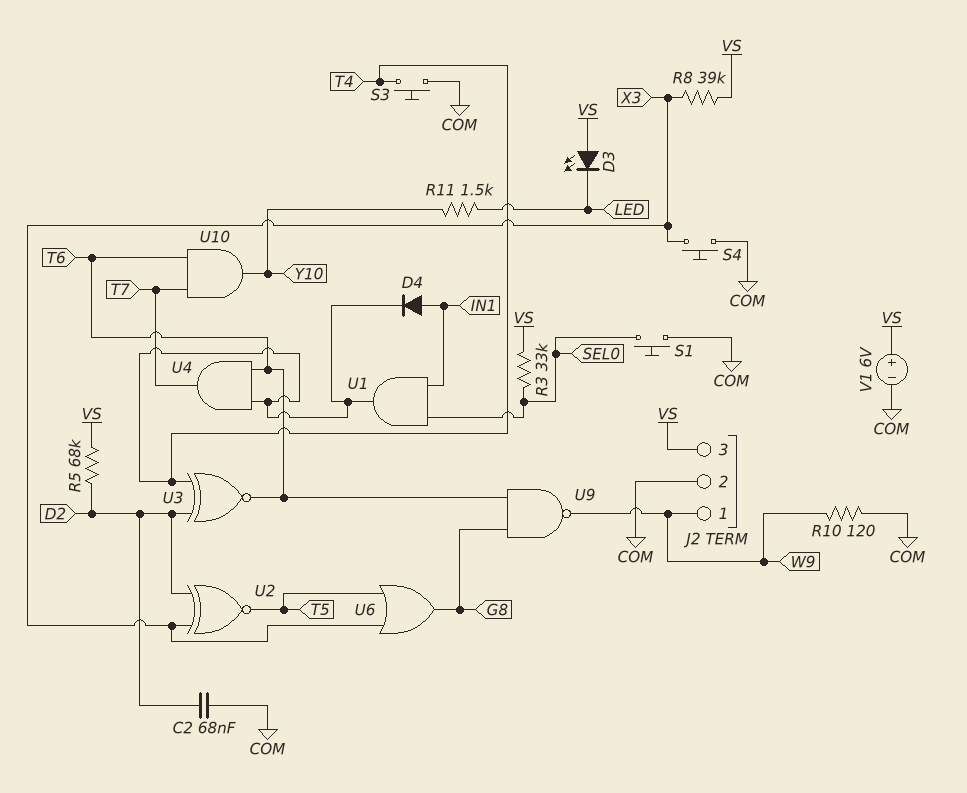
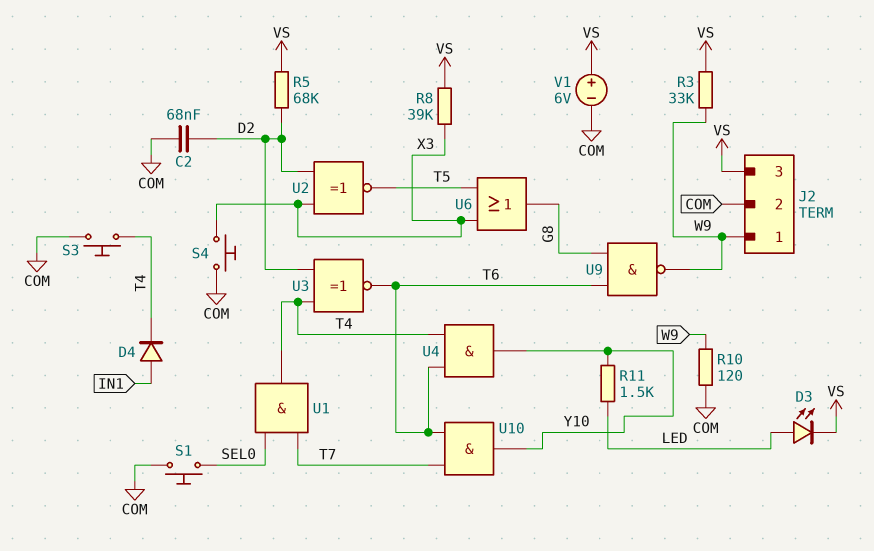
D3: LED (A VS, K LED) -> LED (A LED, K VS)
R3: 33k (SEL0, VS) -> 33k (VS, W9)
U1: AND (in IN1, in SEL0, out T4) -> AND (in SEL0, in T7, out T4)
U4: AND (in T4, in T6, out T7) -> AND (in T4, in T6, out Y10)

